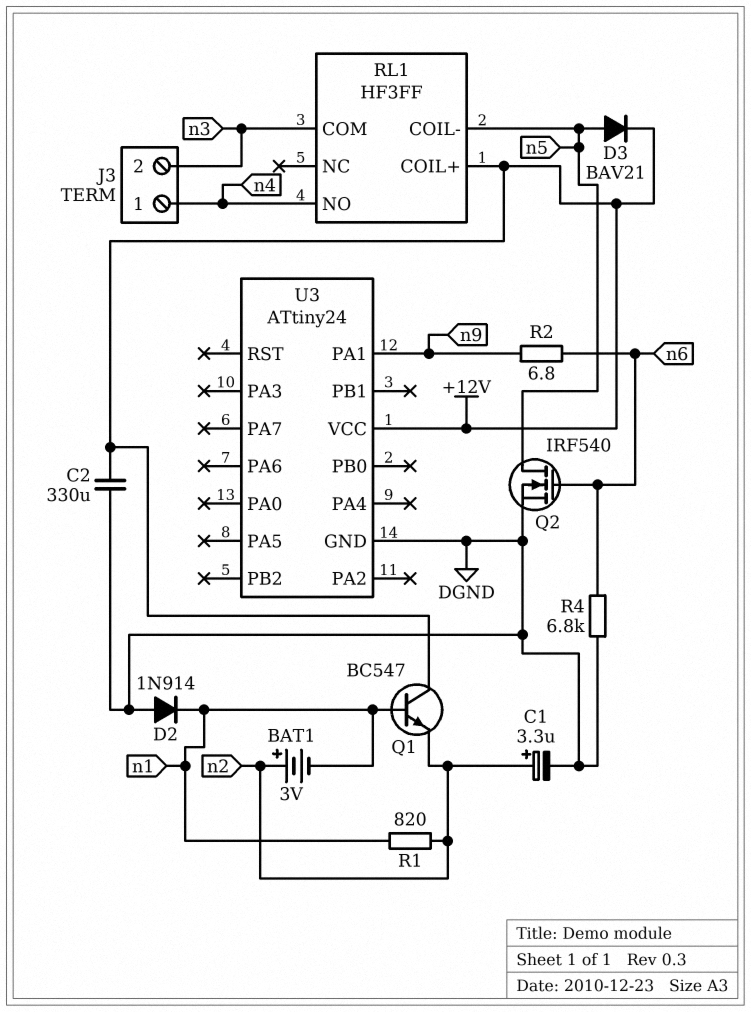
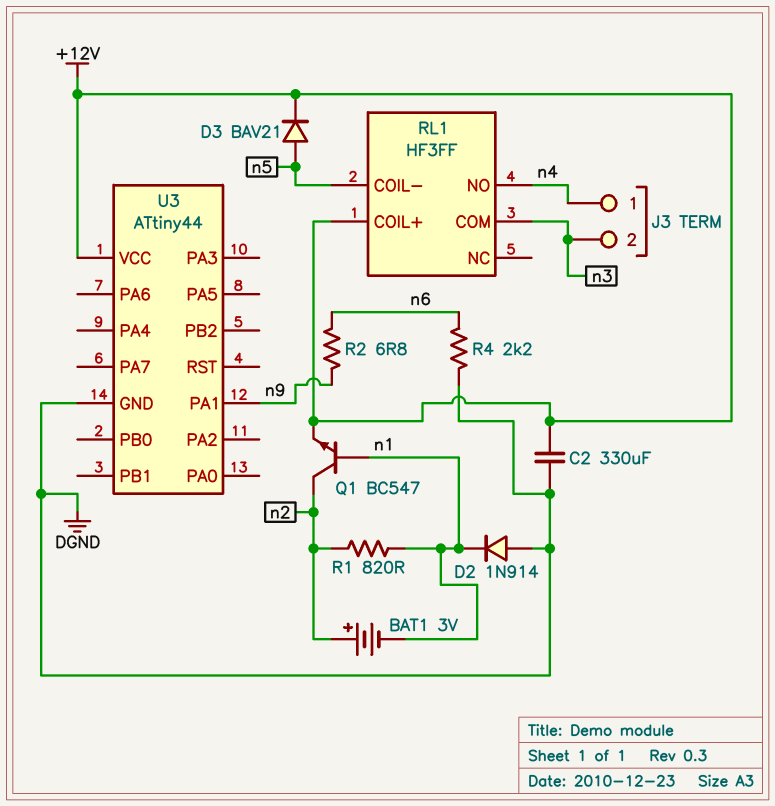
C1: 3.3uF (plus n2, minus DGND) -> none
Q1: NPN BC547 (B n1, C +12V, E n2) -> NPN BC547 (B n1, C n2, E +12V)
Q2: NMOS IRF540 (G n6, D n5, S DGND) -> none
R4: 6.8k (DGND, n6) -> 2.2k (DGND, n6)
U3: ATtiny24 -> ATtiny44

